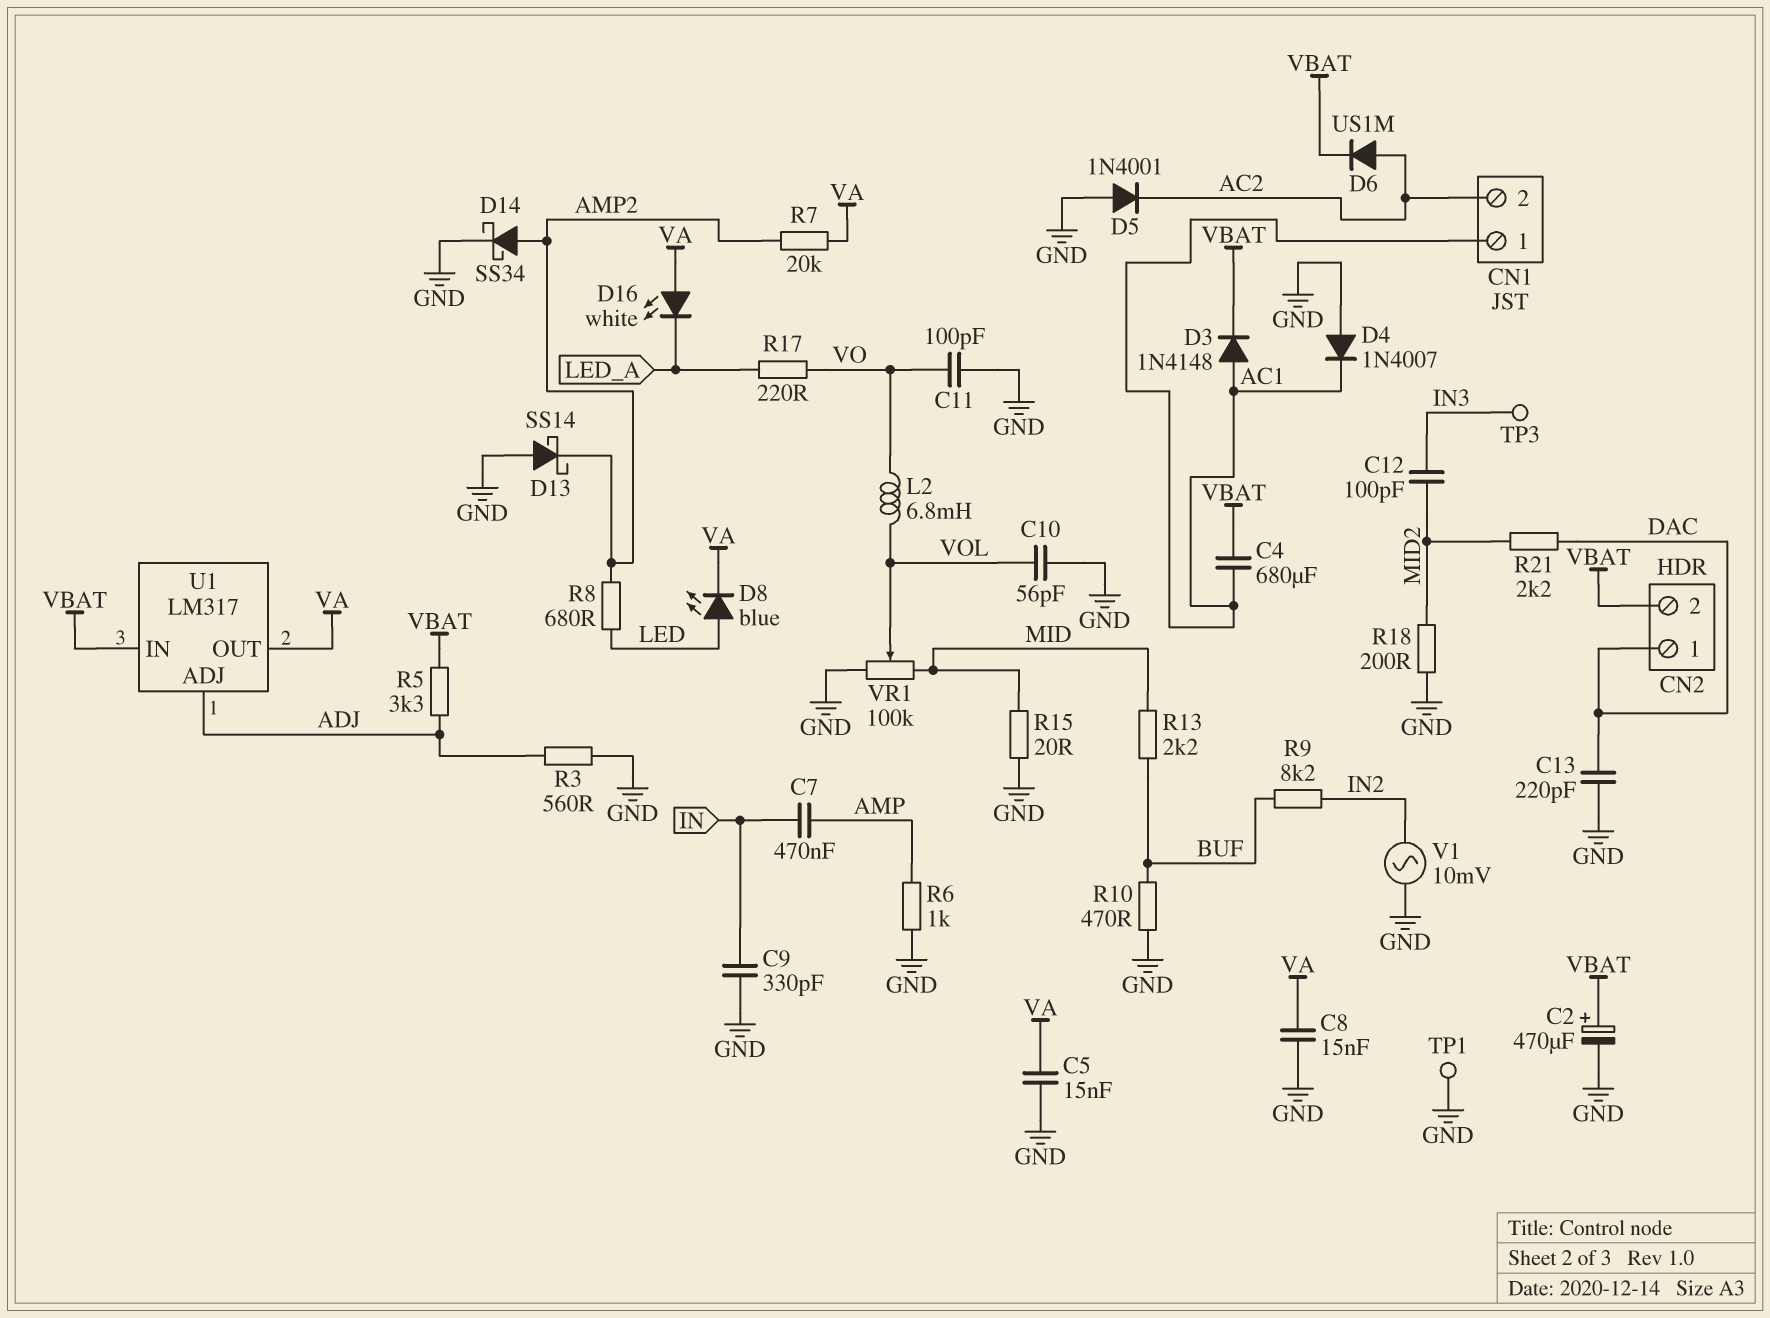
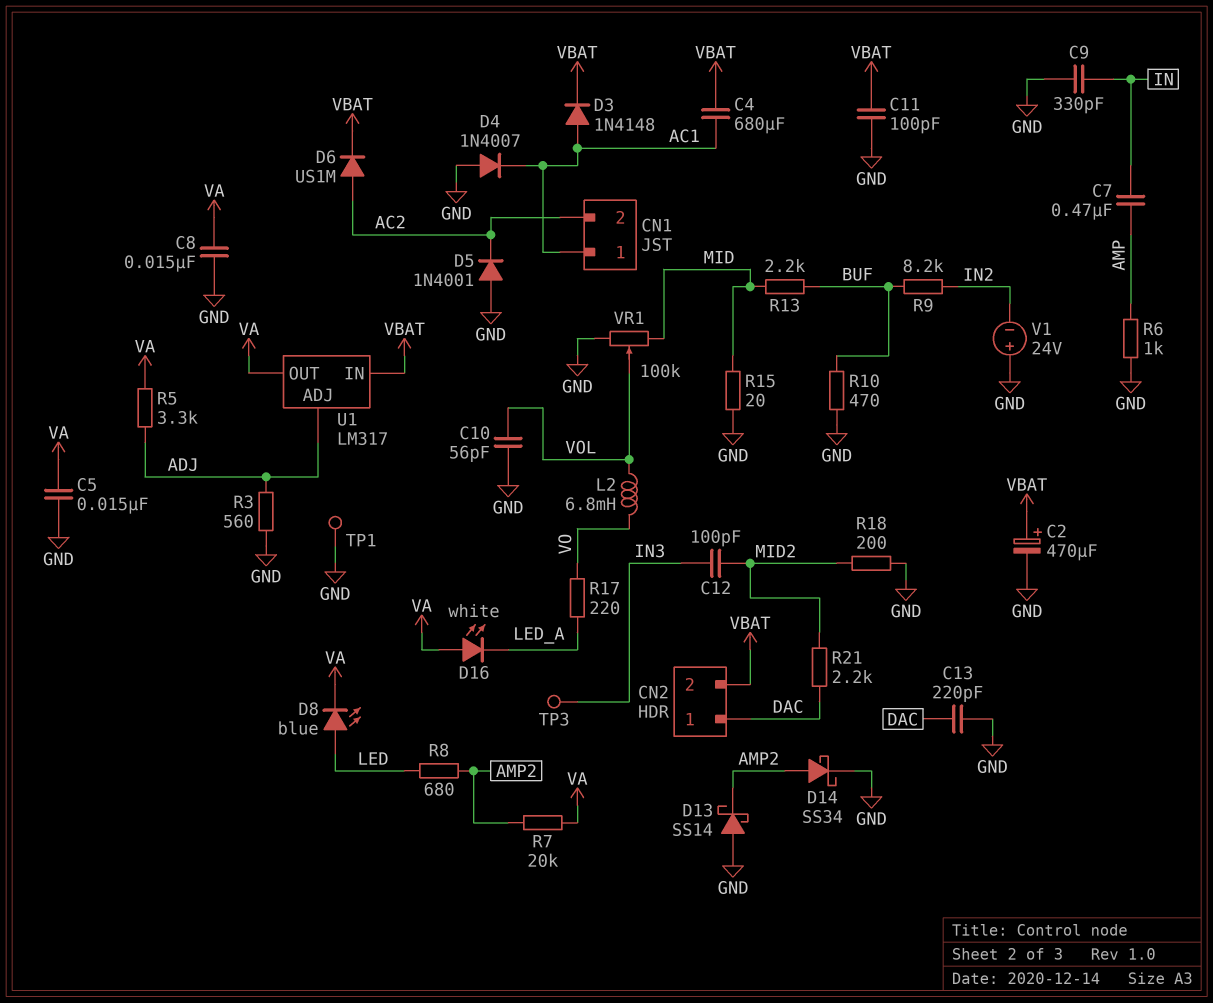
C11: 100pF (GND, VO) -> 100pF (GND, VBAT)
R5: 3.3k (ADJ, VBAT) -> 3.3k (ADJ, VA)
V1: AC 10mV (GND, IN2) -> 24V (plus GND, minus IN2)

